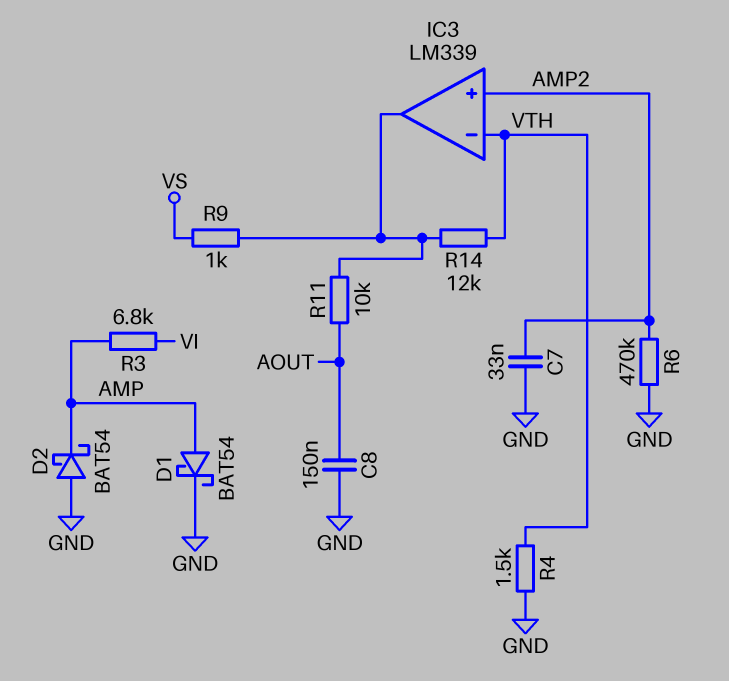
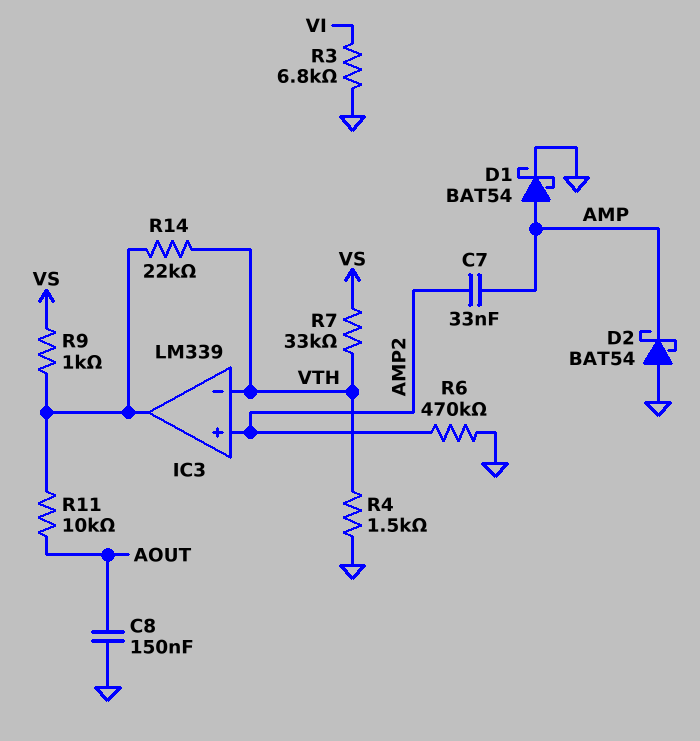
C7: 33nF (AMP2, GND) -> 33nF (AMP, AMP2)
R3: 6.8k (AMP, VI) -> 6.8k (GND, VI)
R7: none -> 33k (VS, VTH)
R14: 12k (IC3/out, VTH) -> 22k (IC3/out, VTH)

